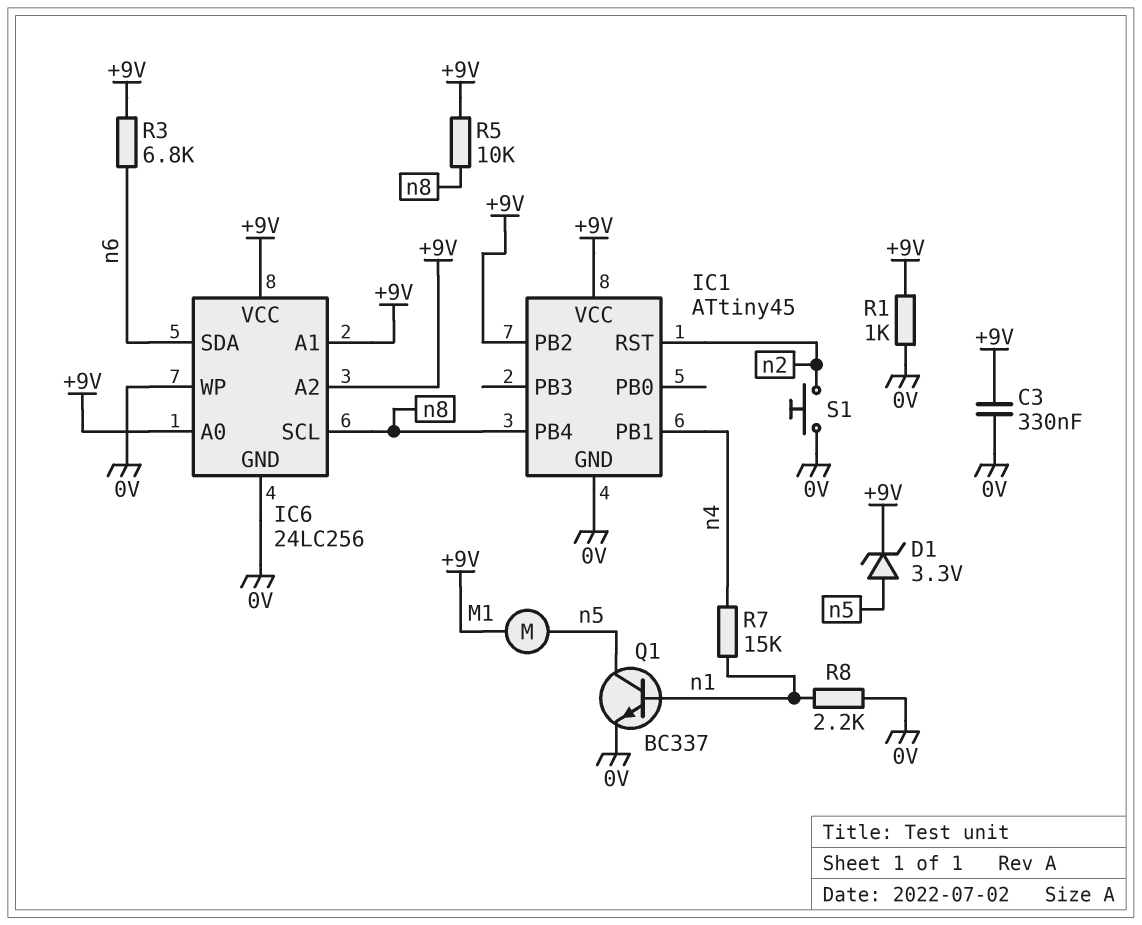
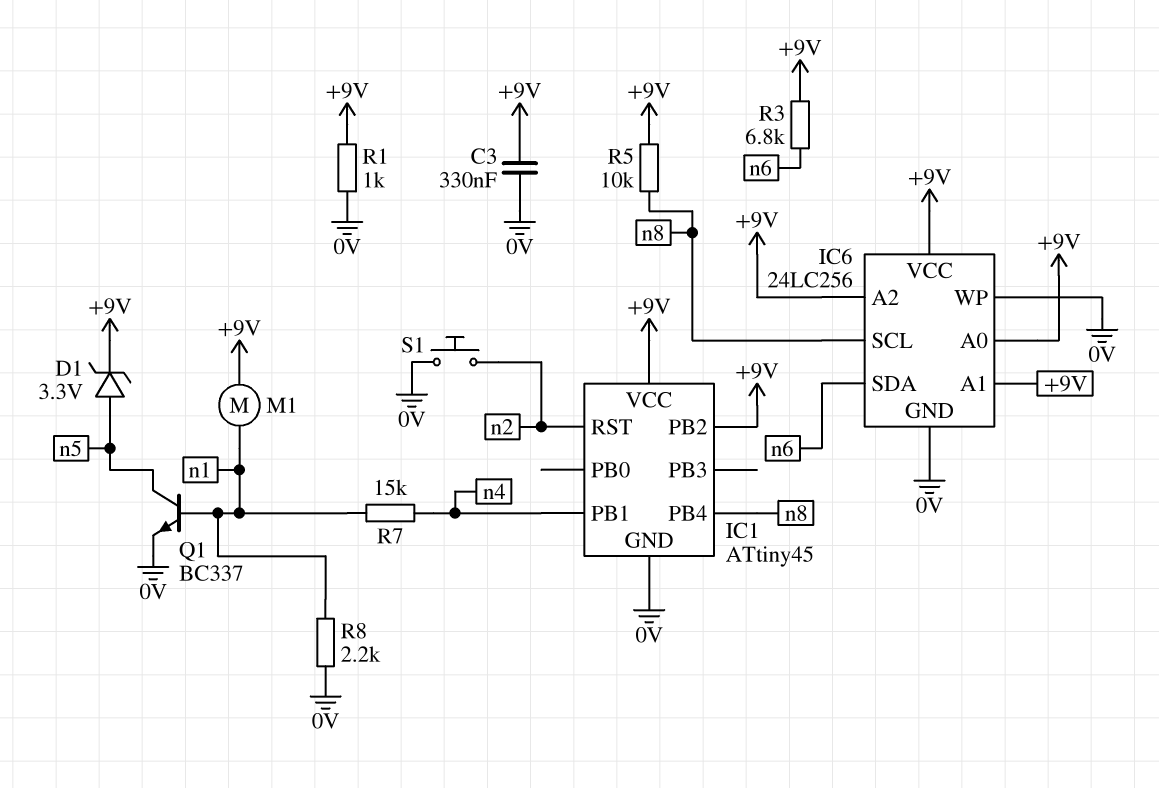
M1: motor (+9V, n5) -> motor (+9V, n1)

